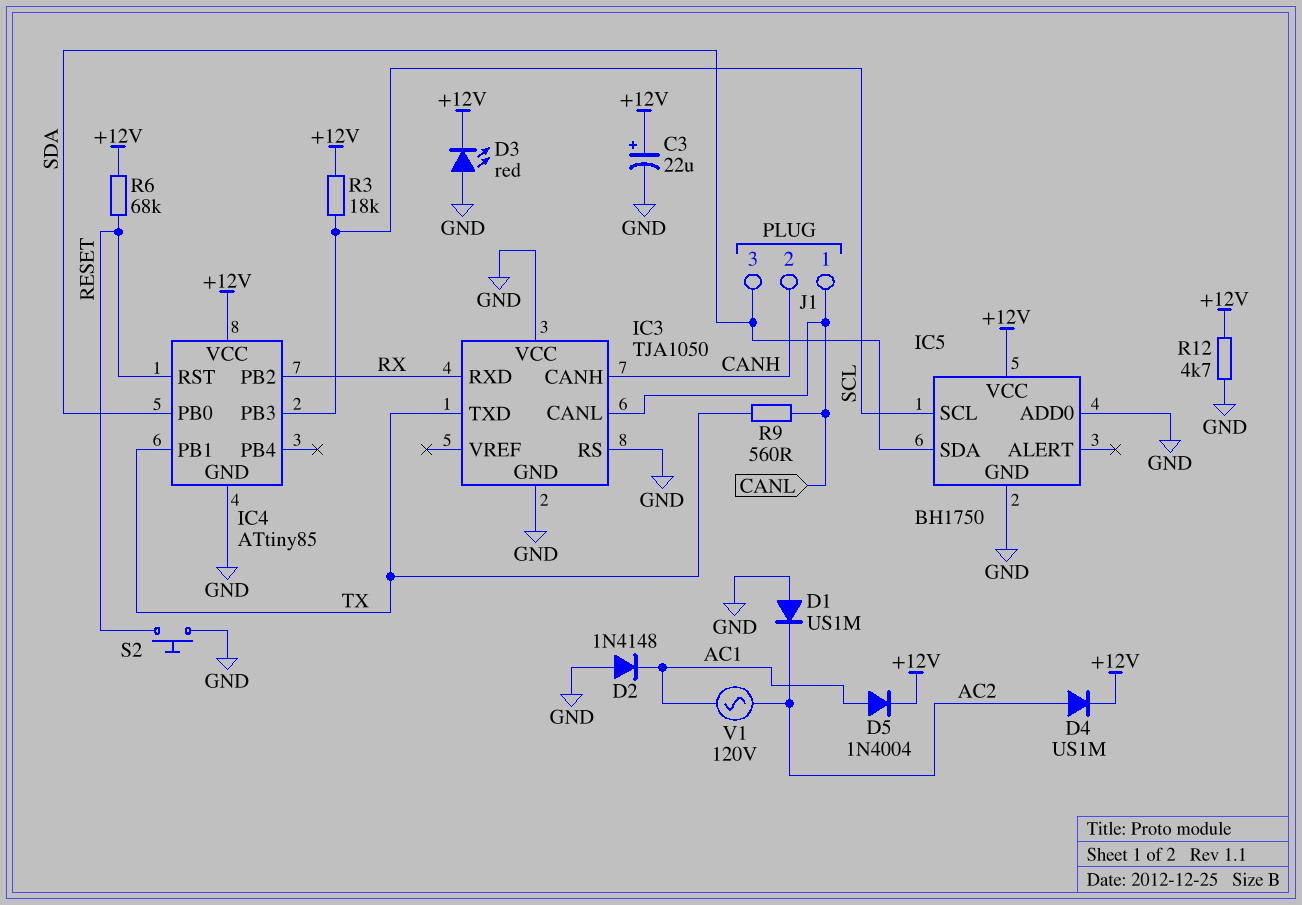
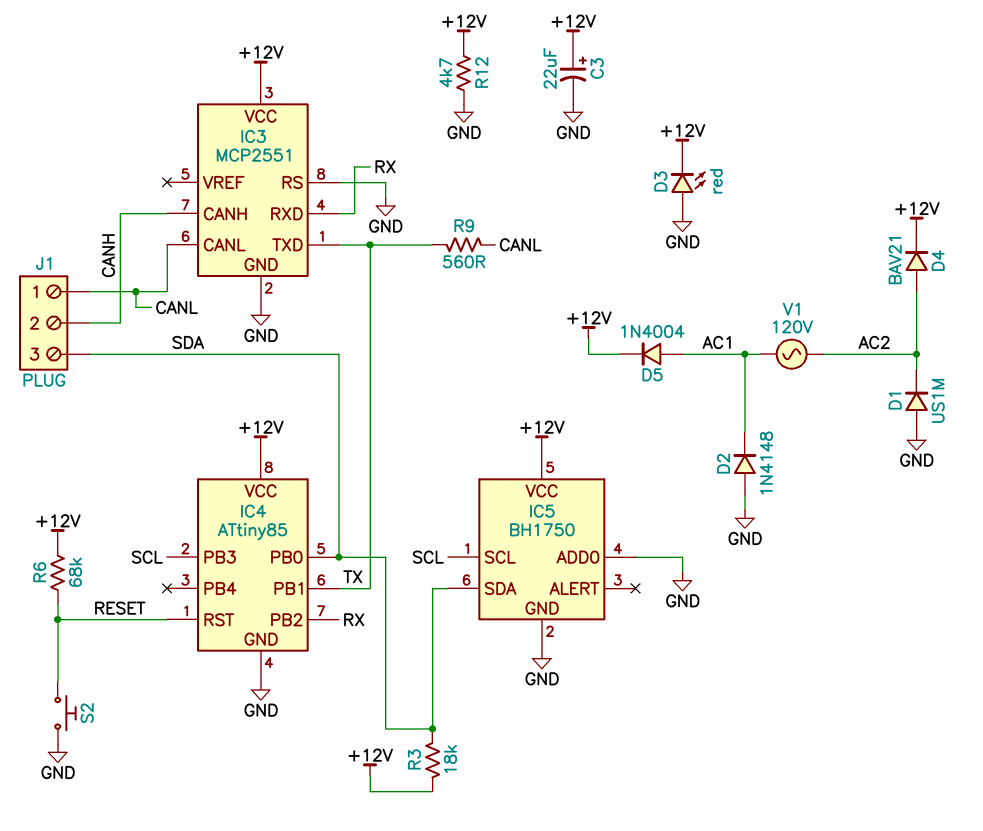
D4: diode US1M (A AC2, K +12V) -> diode BAV21 (A AC2, K +12V)
IC3: TJA1050 -> MCP2551
IC3 pin VCC: GND -> +12V
R3: 18k (+12V, SCL) -> 18k (+12V, SDA)

